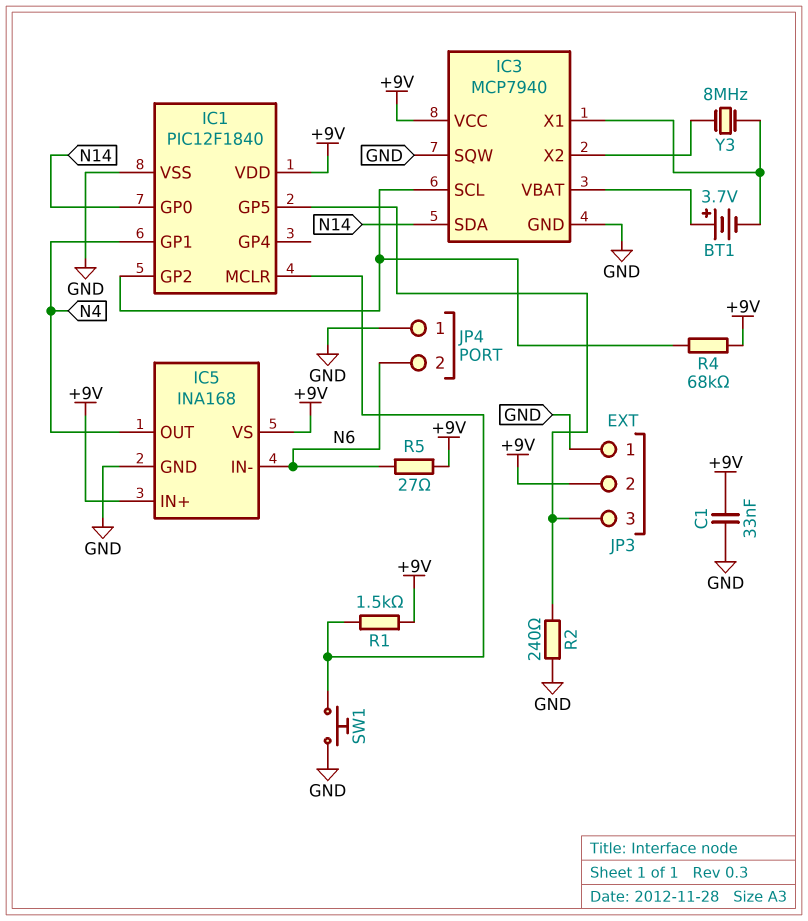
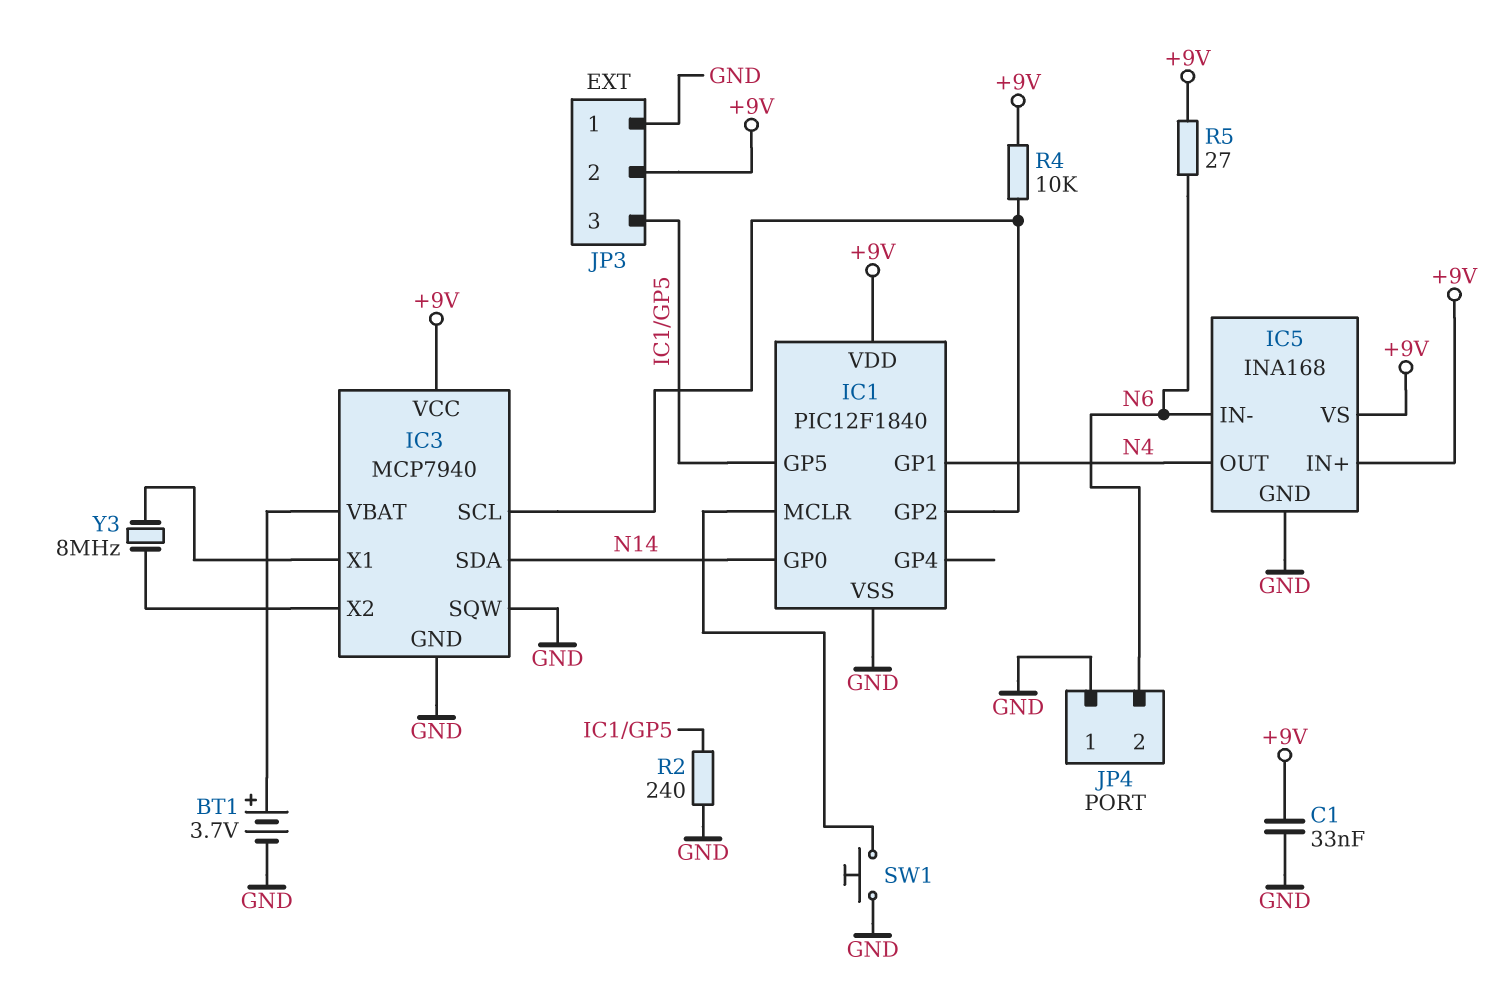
BT1: 3.7V (plus IC3/VBAT, minus IC3/X1) -> 3.7V (plus IC3/VBAT, minus GND)
R1: 1.5k (+9V, IC1/MCLR) -> none
R4: 68k (+9V, IC1/GP2) -> 10k (+9V, IC1/GP2)

